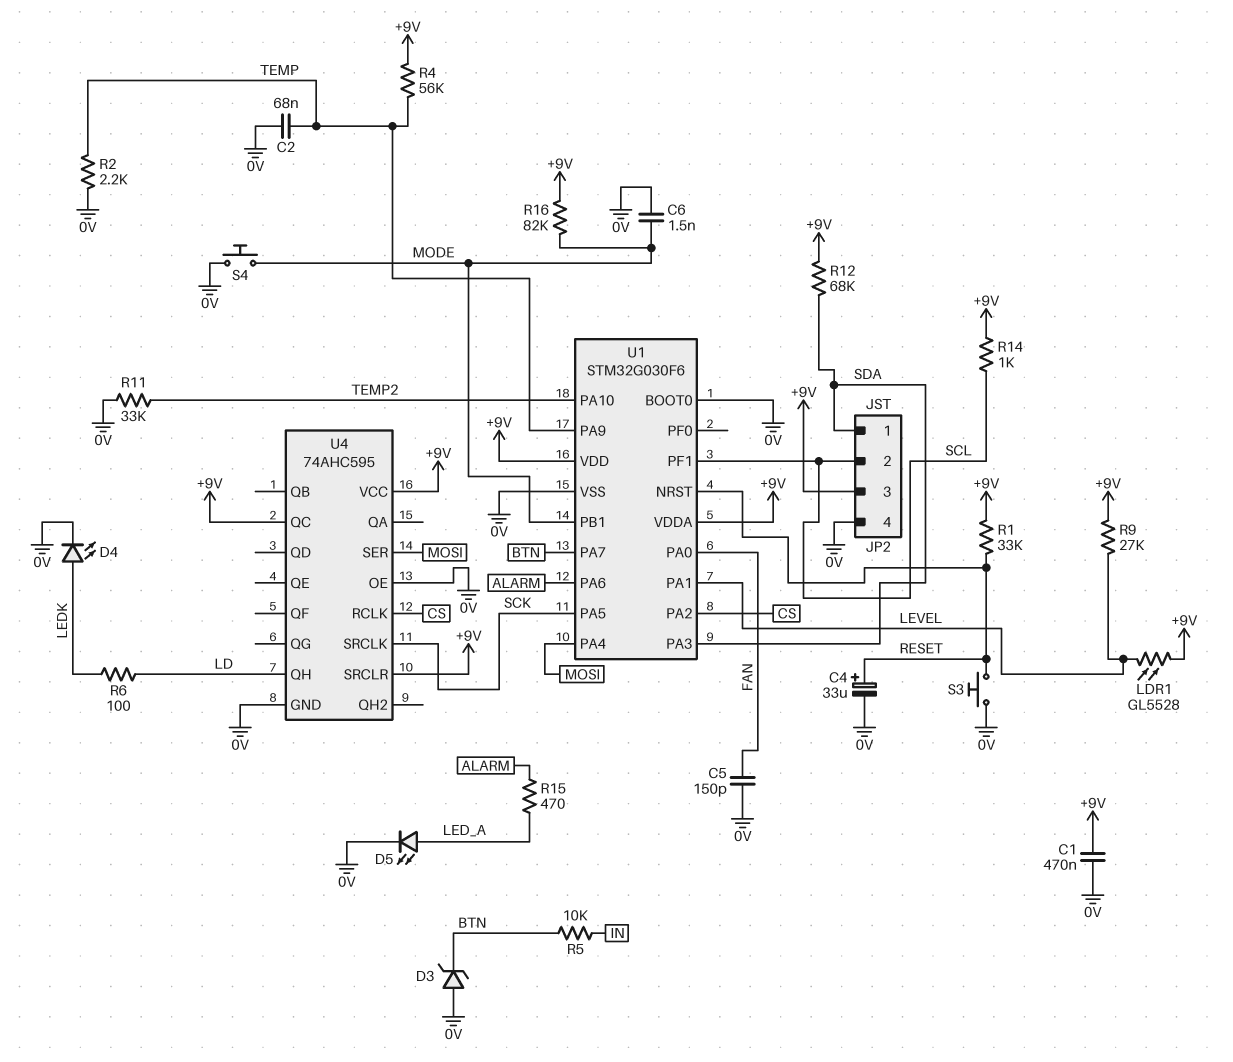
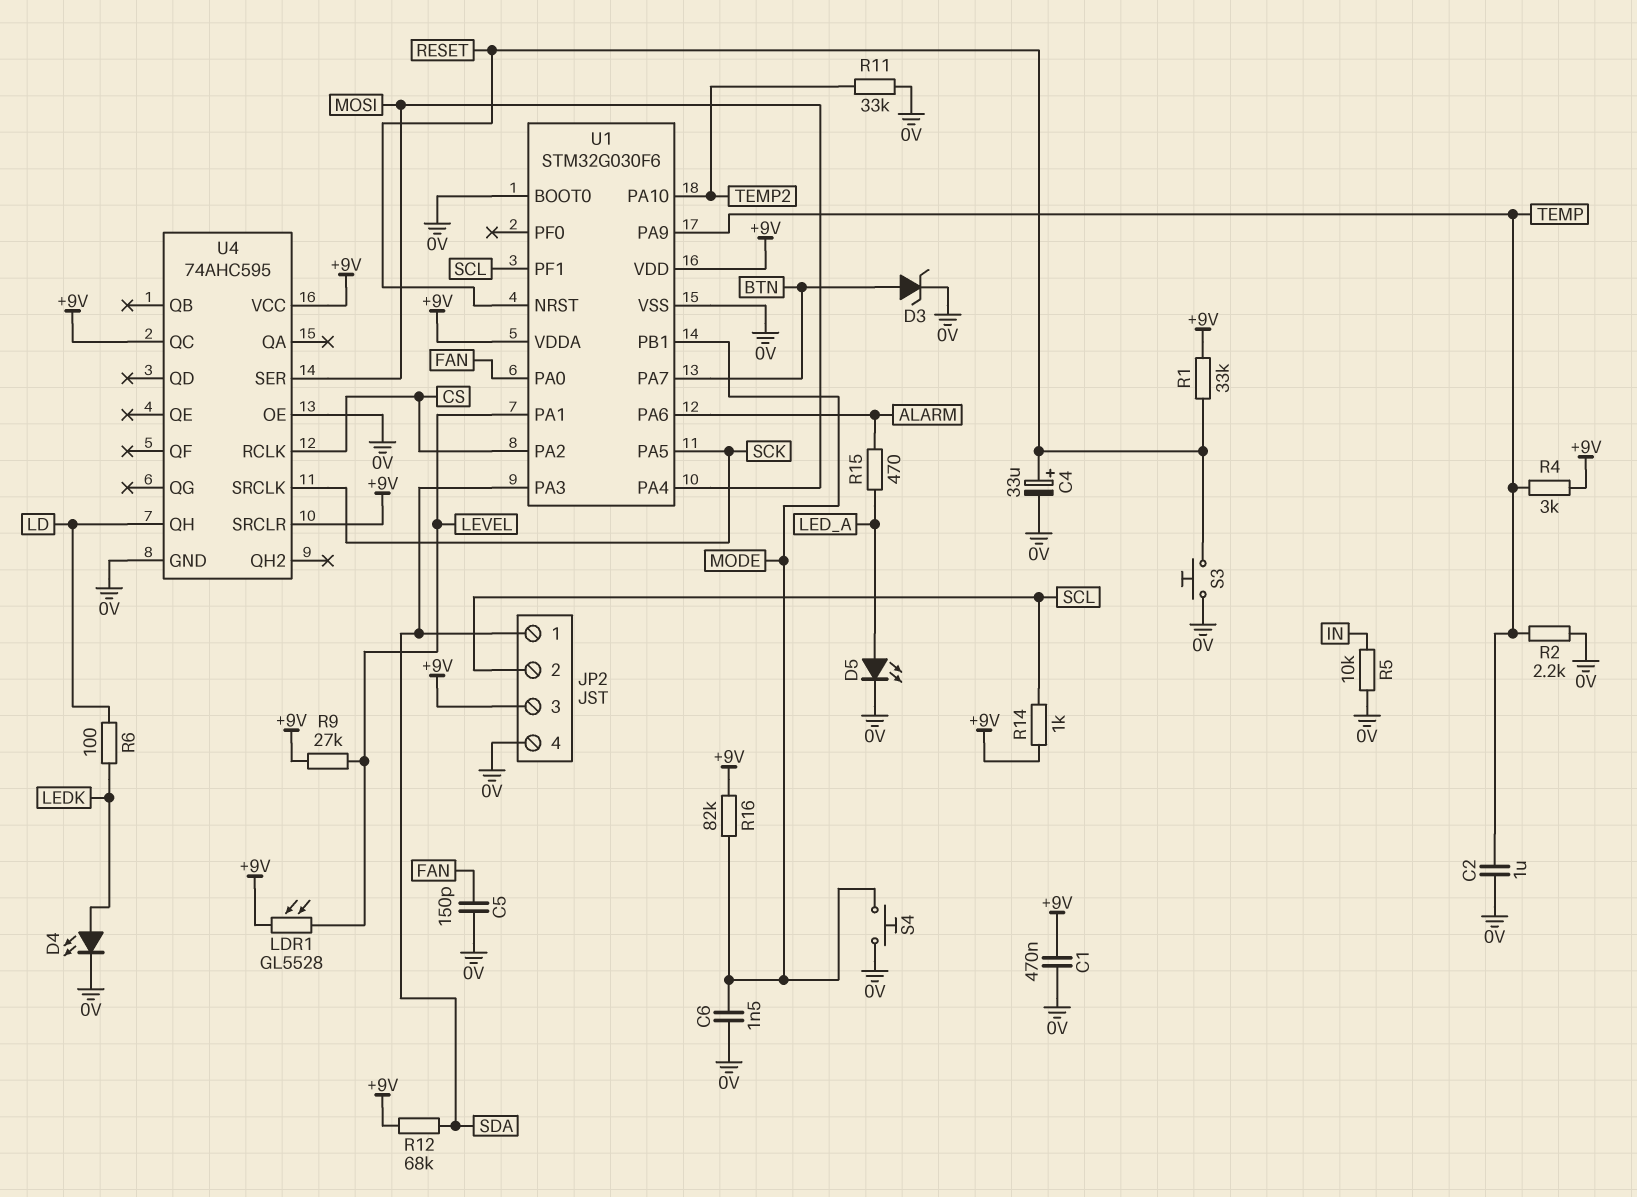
C2: 68nF (0V, TEMP) -> 1uF (0V, TEMP)
D3: zener (A 0V, K BTN) -> zener (A BTN, K 0V)
R4: 56k (+9V, TEMP) -> 3k (+9V, TEMP)
R5: 10k (BTN, IN) -> 10k (0V, IN)

